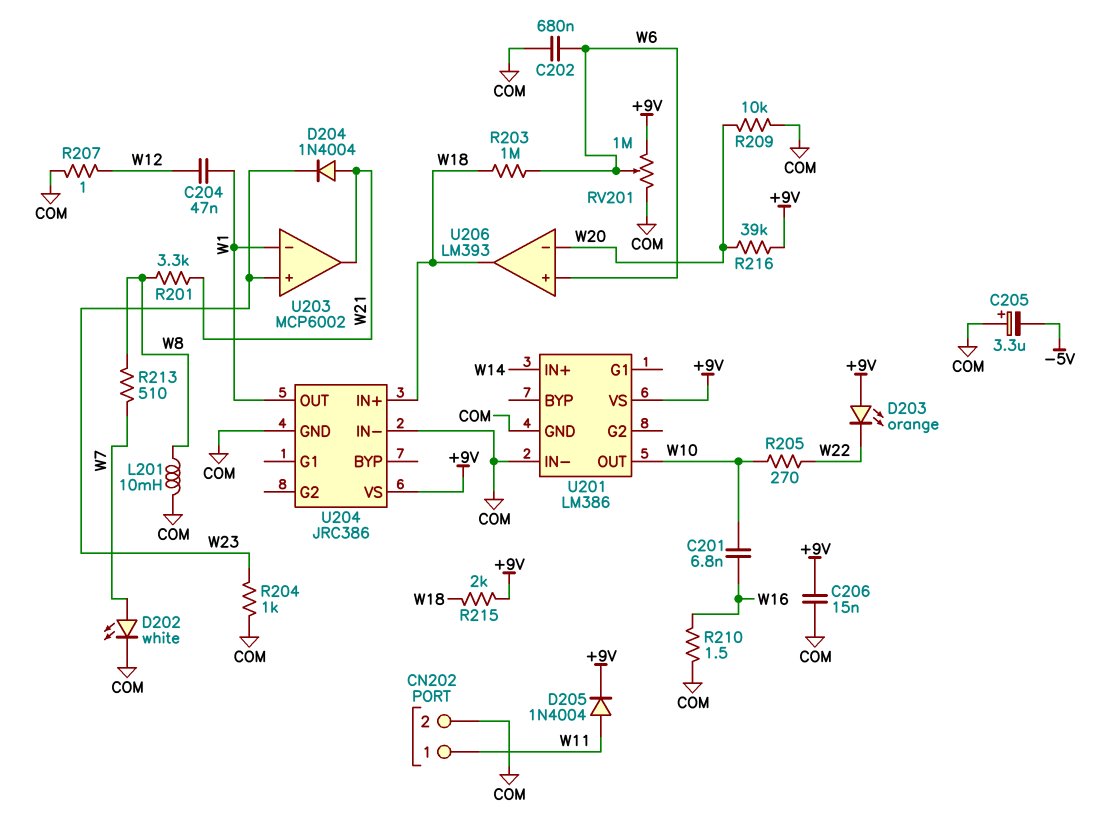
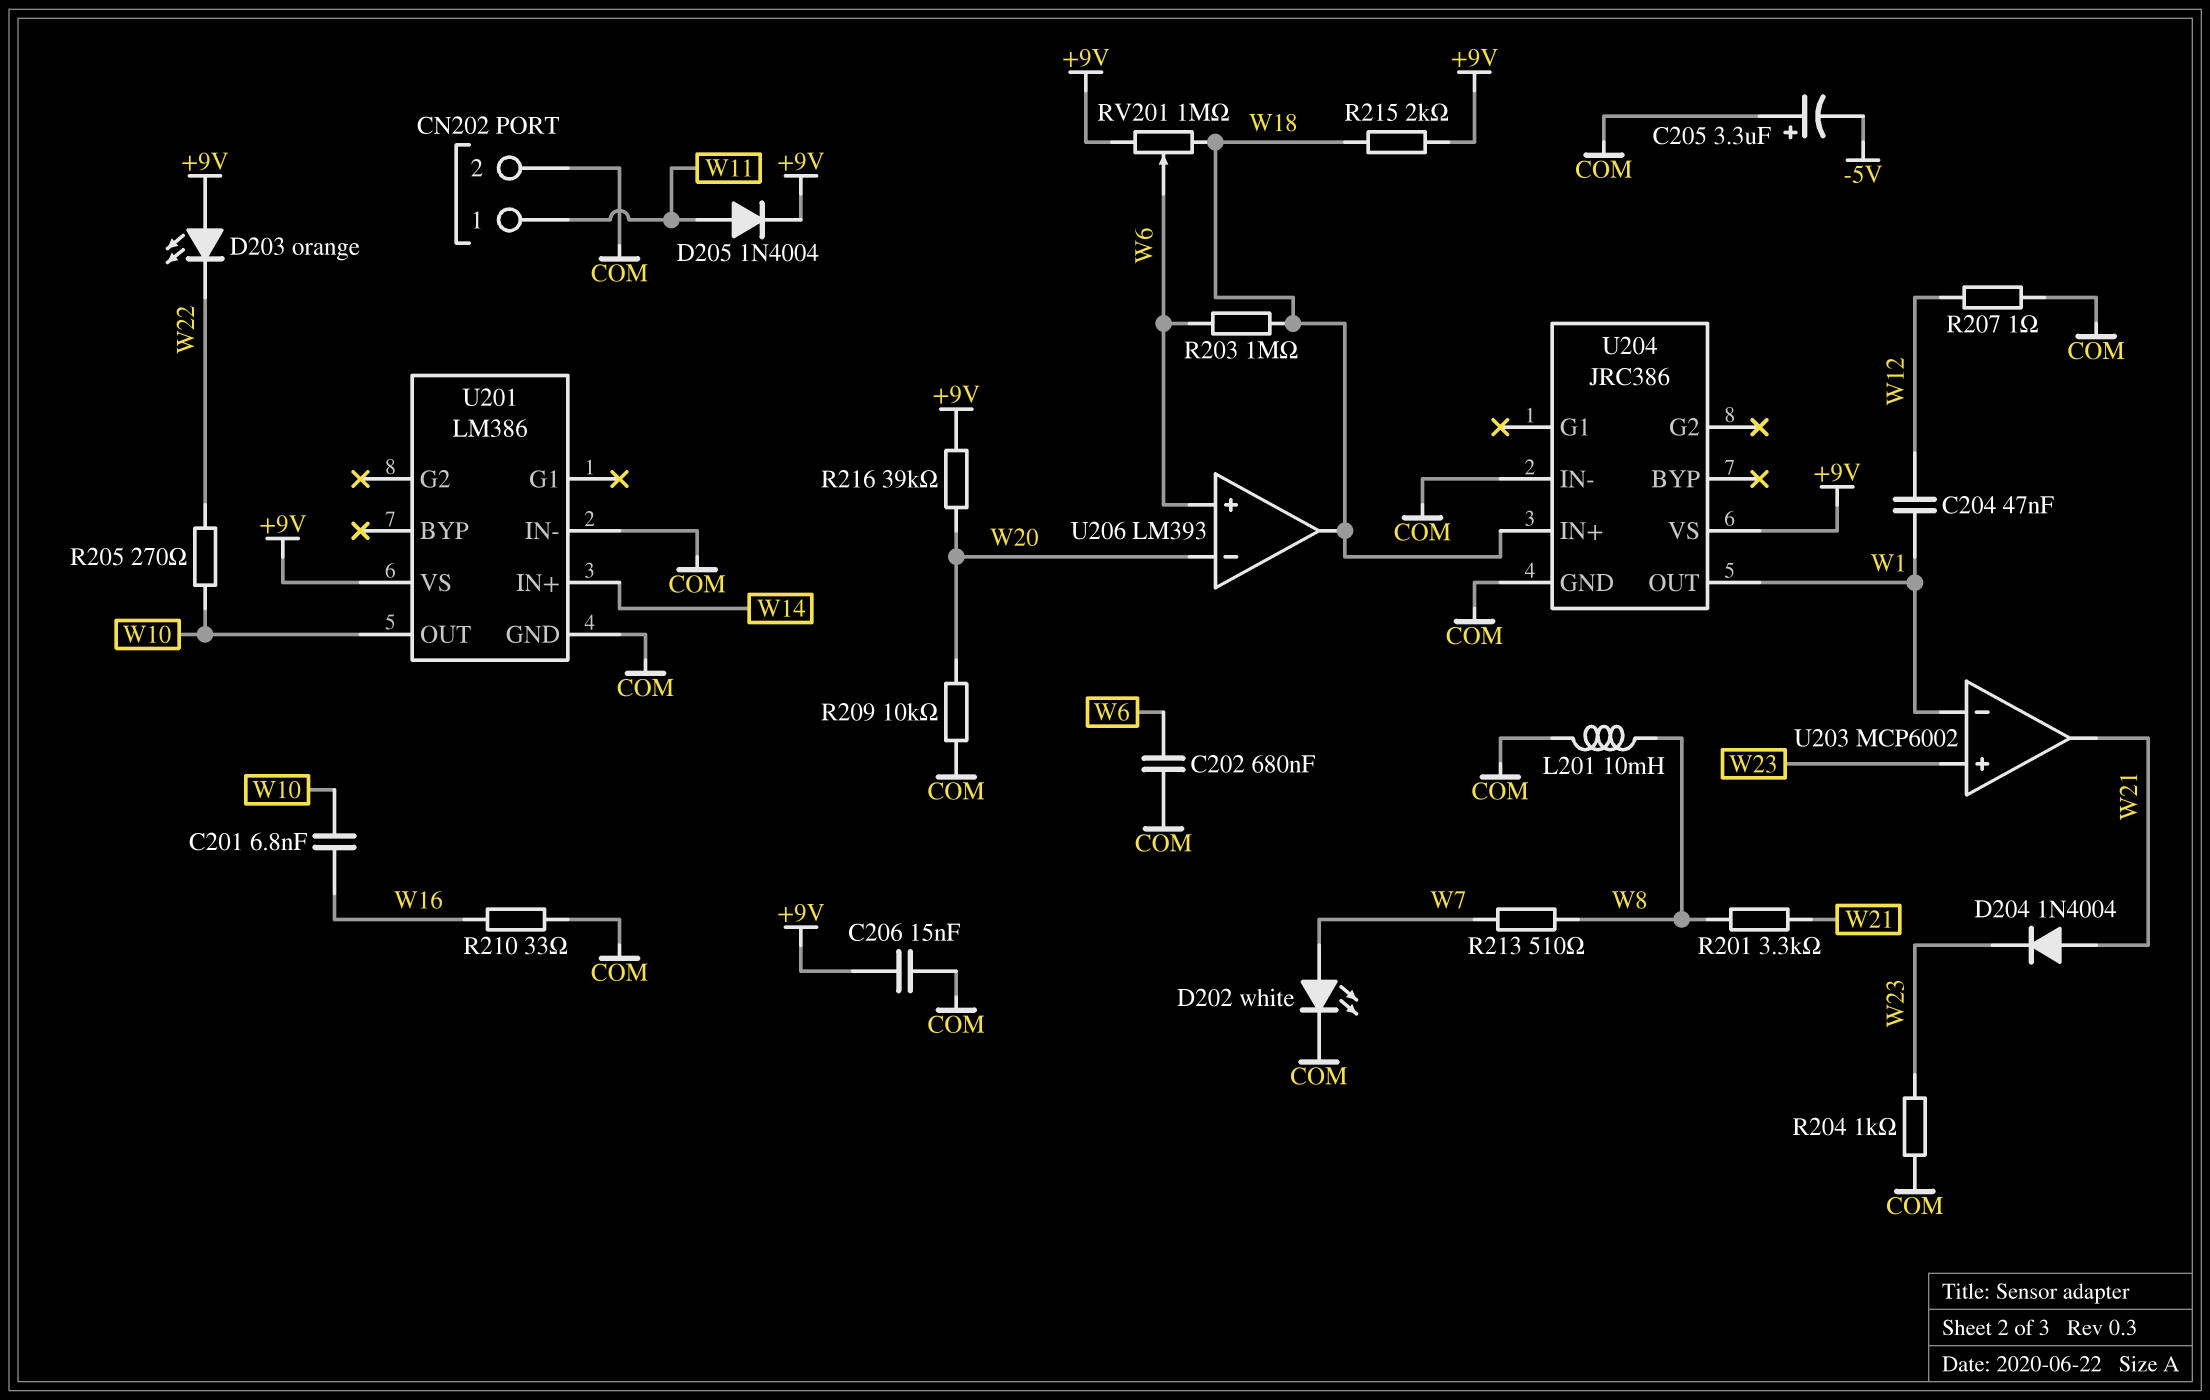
R210: 1.5 (COM, W16) -> 33 (COM, W16)
RV201: 1M (+9V, COM, wiper W6) -> 1M (+9V, W18, wiper W6)

